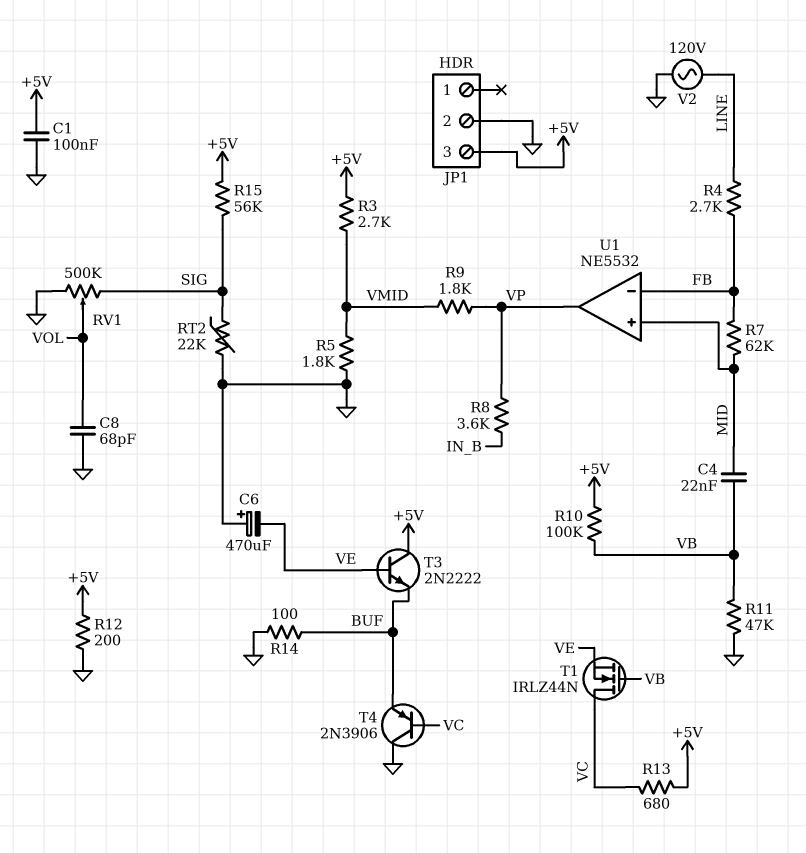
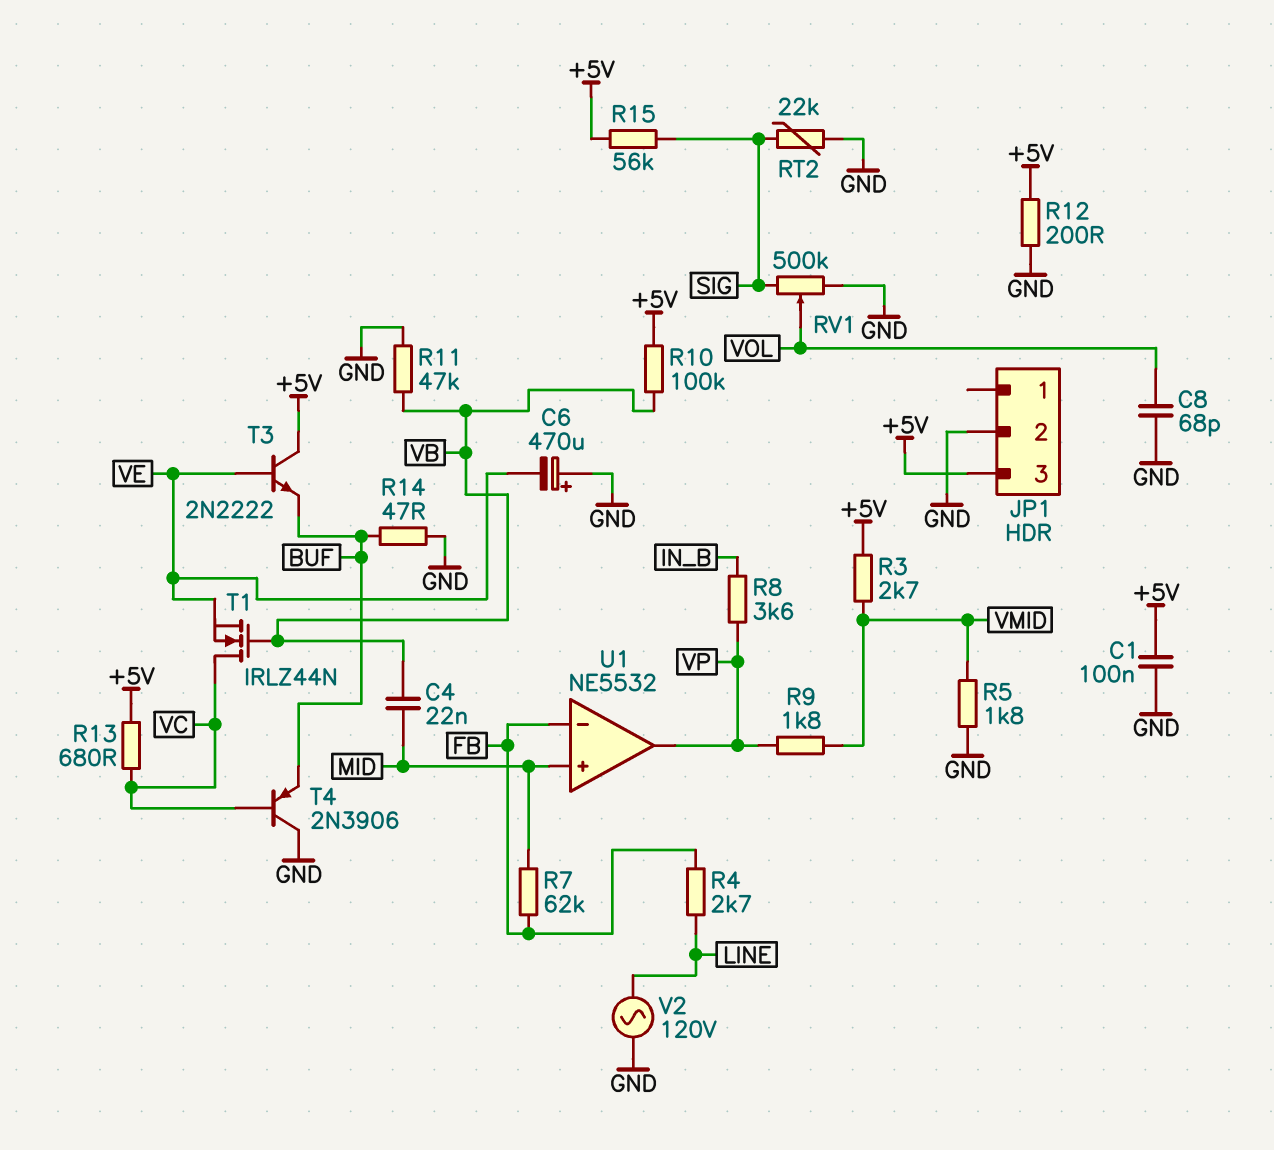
R14: 100 (BUF, GND) -> 47 (BUF, GND)

